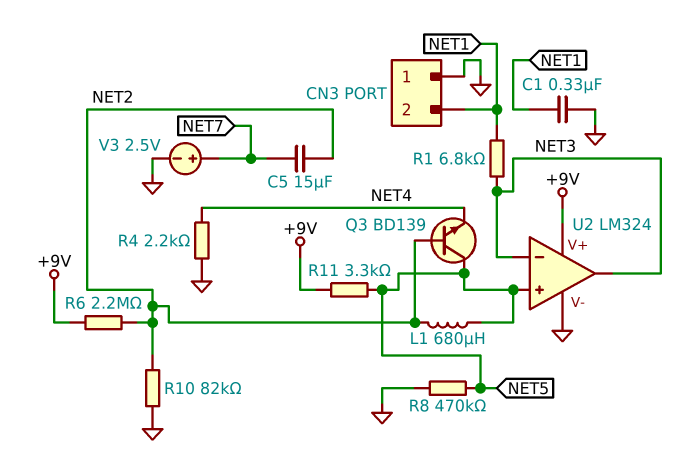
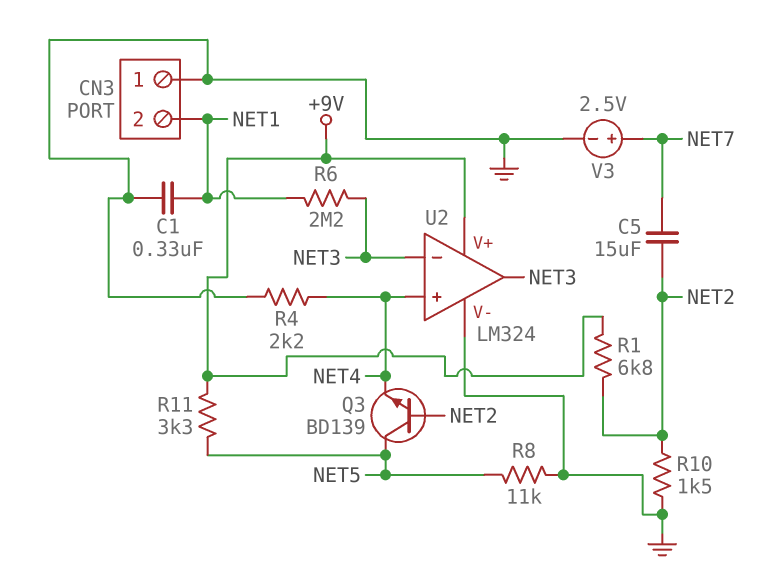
L1: 680uH (NET2, NET5) -> none
R1: 6.8k (NET1, NET3) -> 6.8k (+9V, NET2)
R6: 2.2M (+9V, NET2) -> 2.2M (NET1, NET3)
R8: 470k (GND, NET5) -> 11k (GND, NET5)
R10: 82k (GND, NET2) -> 1.5k (GND, NET2)
U2 pin in+: NET5 -> NET4

